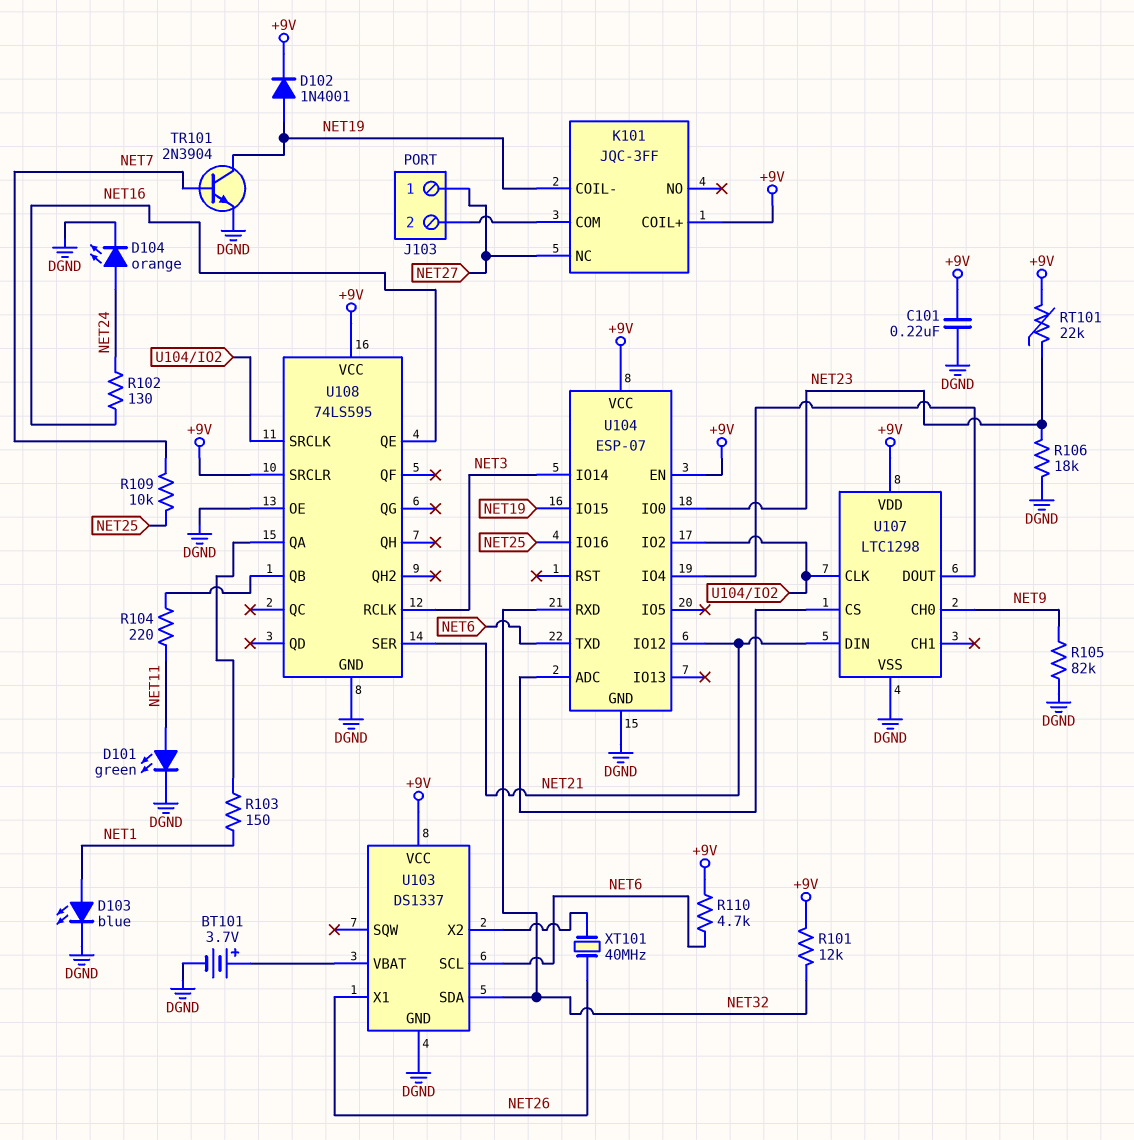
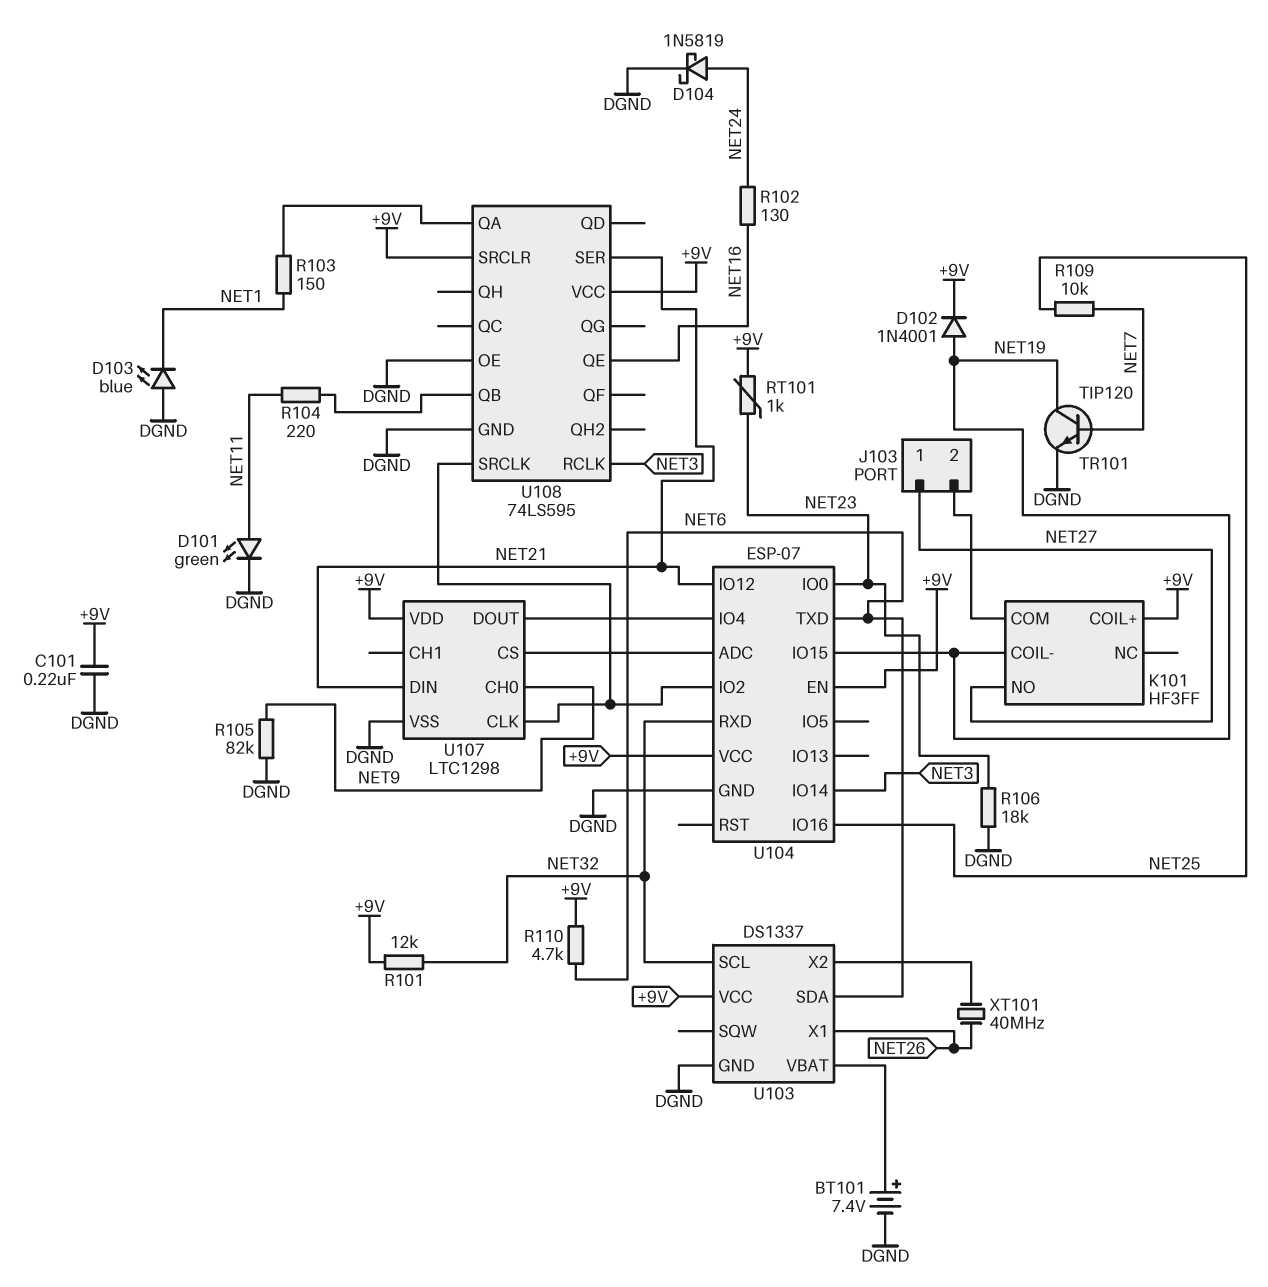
BT101: 3.7V (plus U103/VBAT, minus DGND) -> 7.4V (plus U103/VBAT, minus DGND)
D103: LED blue (A NET1, K DGND) -> LED blue (A DGND, K NET1)
D104: LED orange (A NET24, K DGND) -> schottky 1N5819 (A NET24, K DGND)
K101: JQC-3FF -> HF3FF
K101 pin NC: NET27 -> none
K101 pin NO: none -> NET27
RT101: 22k (+9V, NET23) -> 1k (+9V, NET23)
TR101: NPN 2N3904 (B NET7, C NET19, E DGND) -> NPN TIP120 (B NET7, C NET19, E DGND)
U103 pin SCL: NET6 -> NET32
U103 pin SDA: NET32 -> NET6

